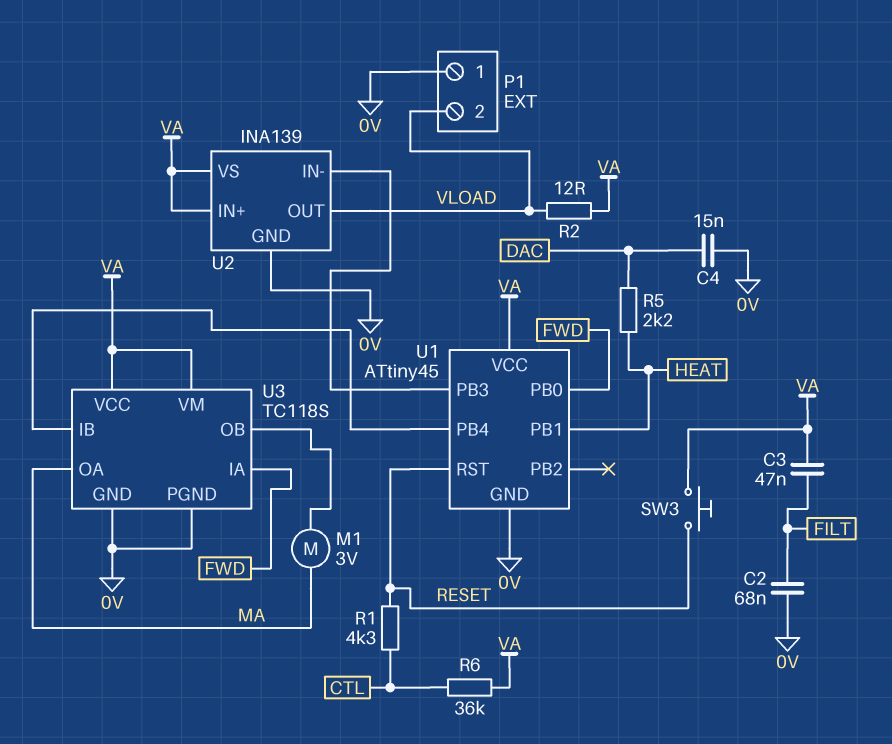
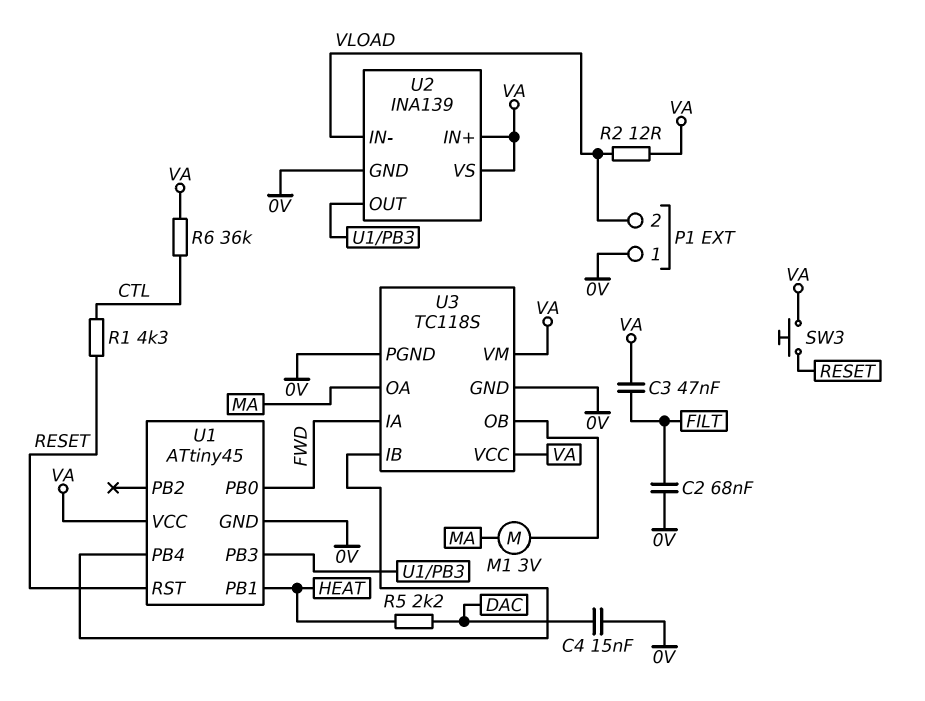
U2 pin IN-: U1/PB3 -> VLOAD
U2 pin OUT: VLOAD -> U1/PB3

